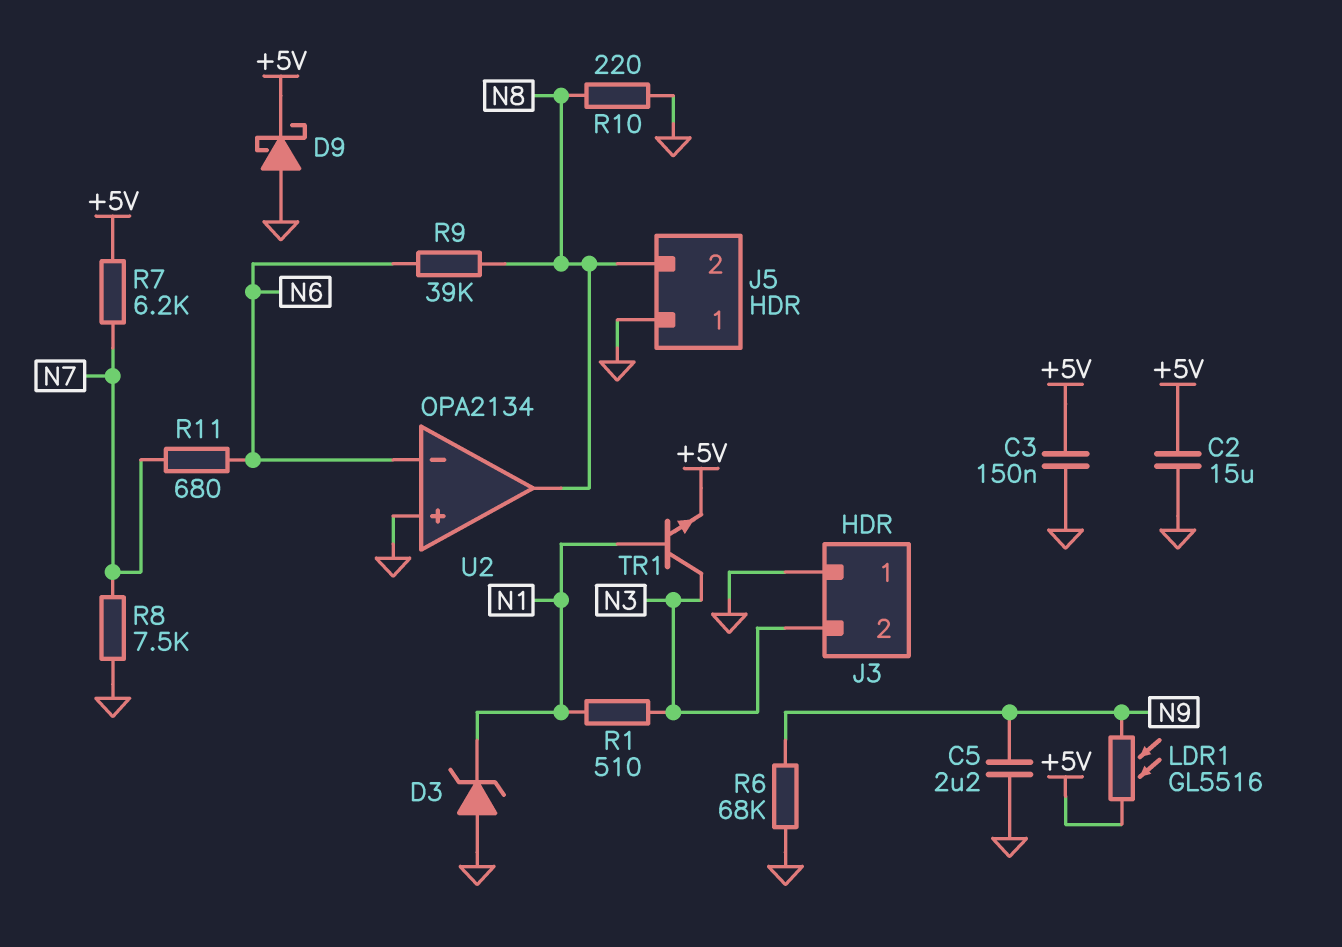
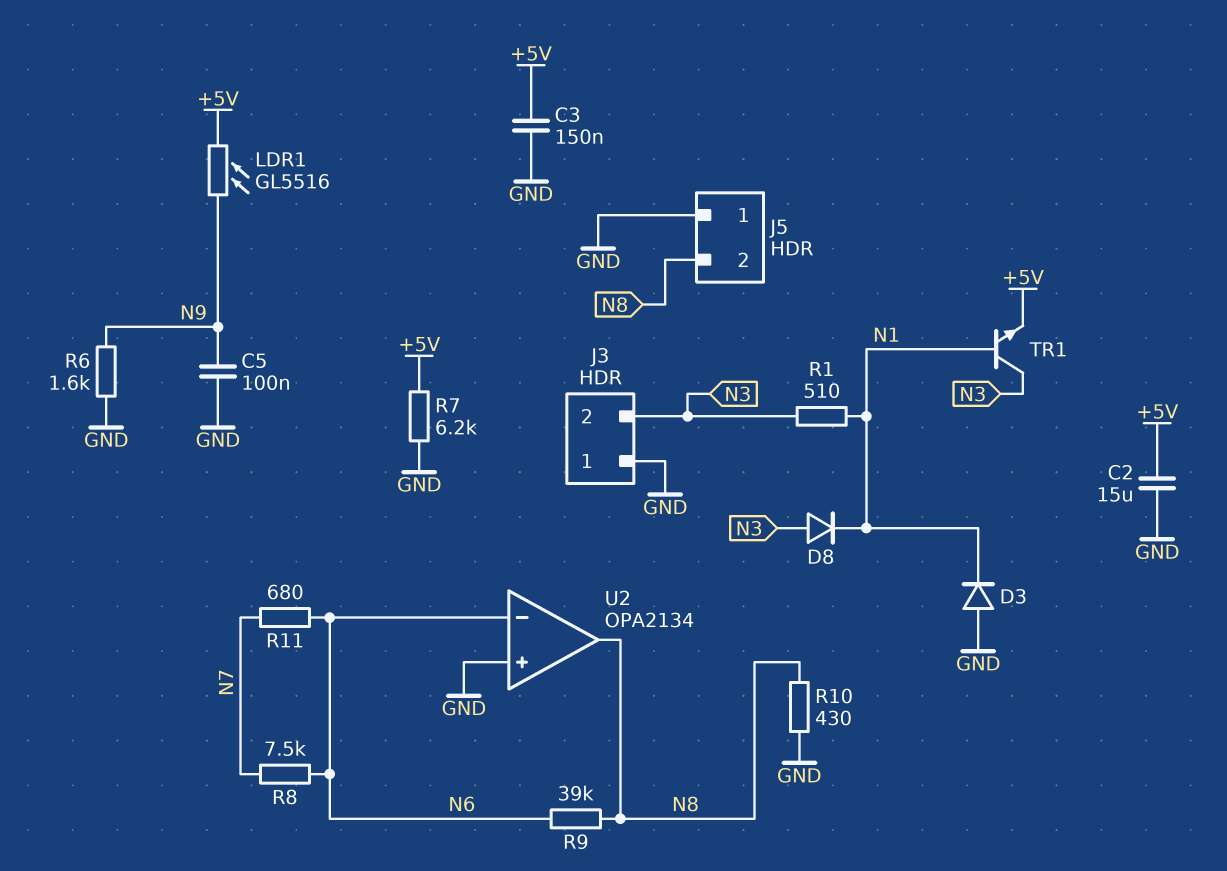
C5: 2.2uF (GND, N9) -> 100nF (GND, N9)
D3: zener (A GND, K N1) -> diode (A GND, K N1)
D8: none -> diode (A N3, K N1)
D9: schottky (A GND, K +5V) -> none
R6: 68k (GND, N9) -> 1.6k (GND, N9)
R7: 6.2k (+5V, N7) -> 6.2k (+5V, GND)
R8: 7.5k (GND, N7) -> 7.5k (N6, N7)
R10: 220 (GND, N8) -> 430 (GND, N8)

